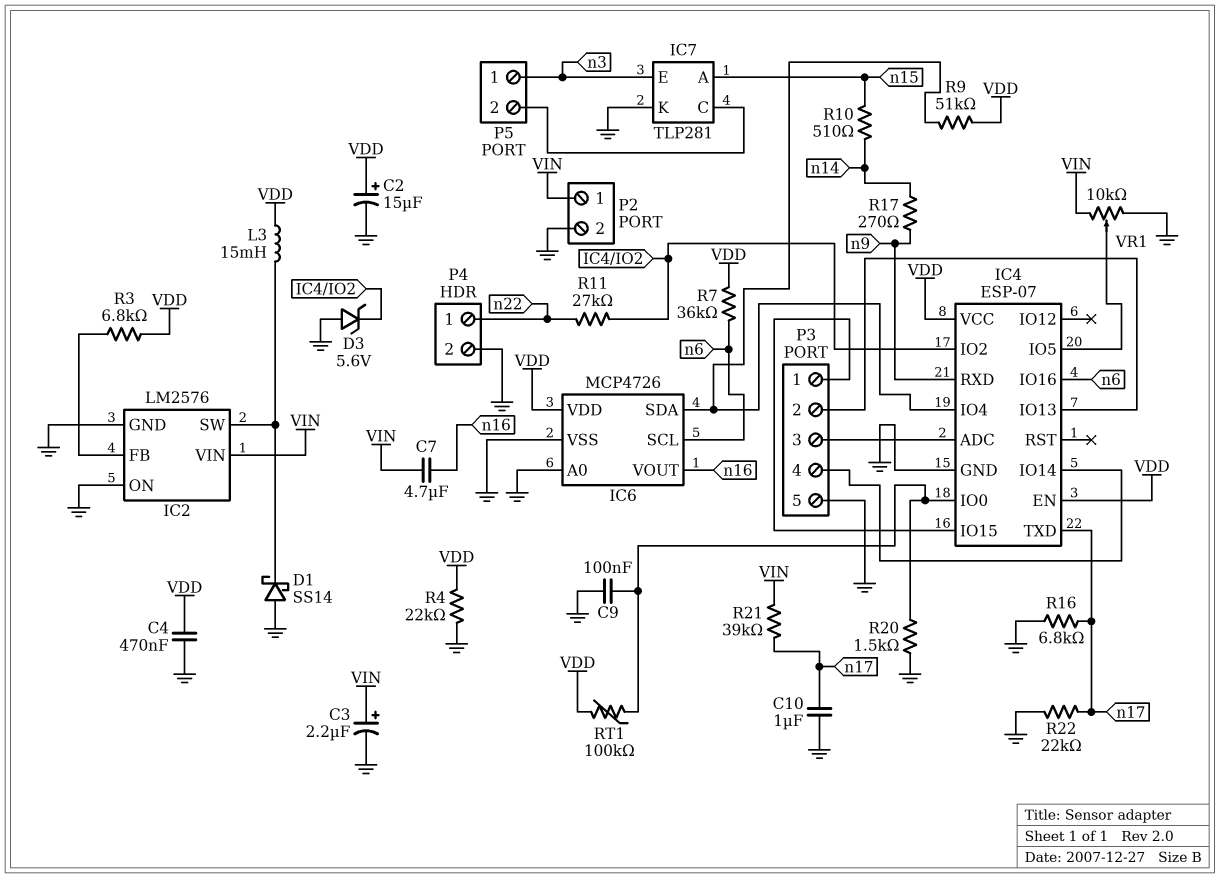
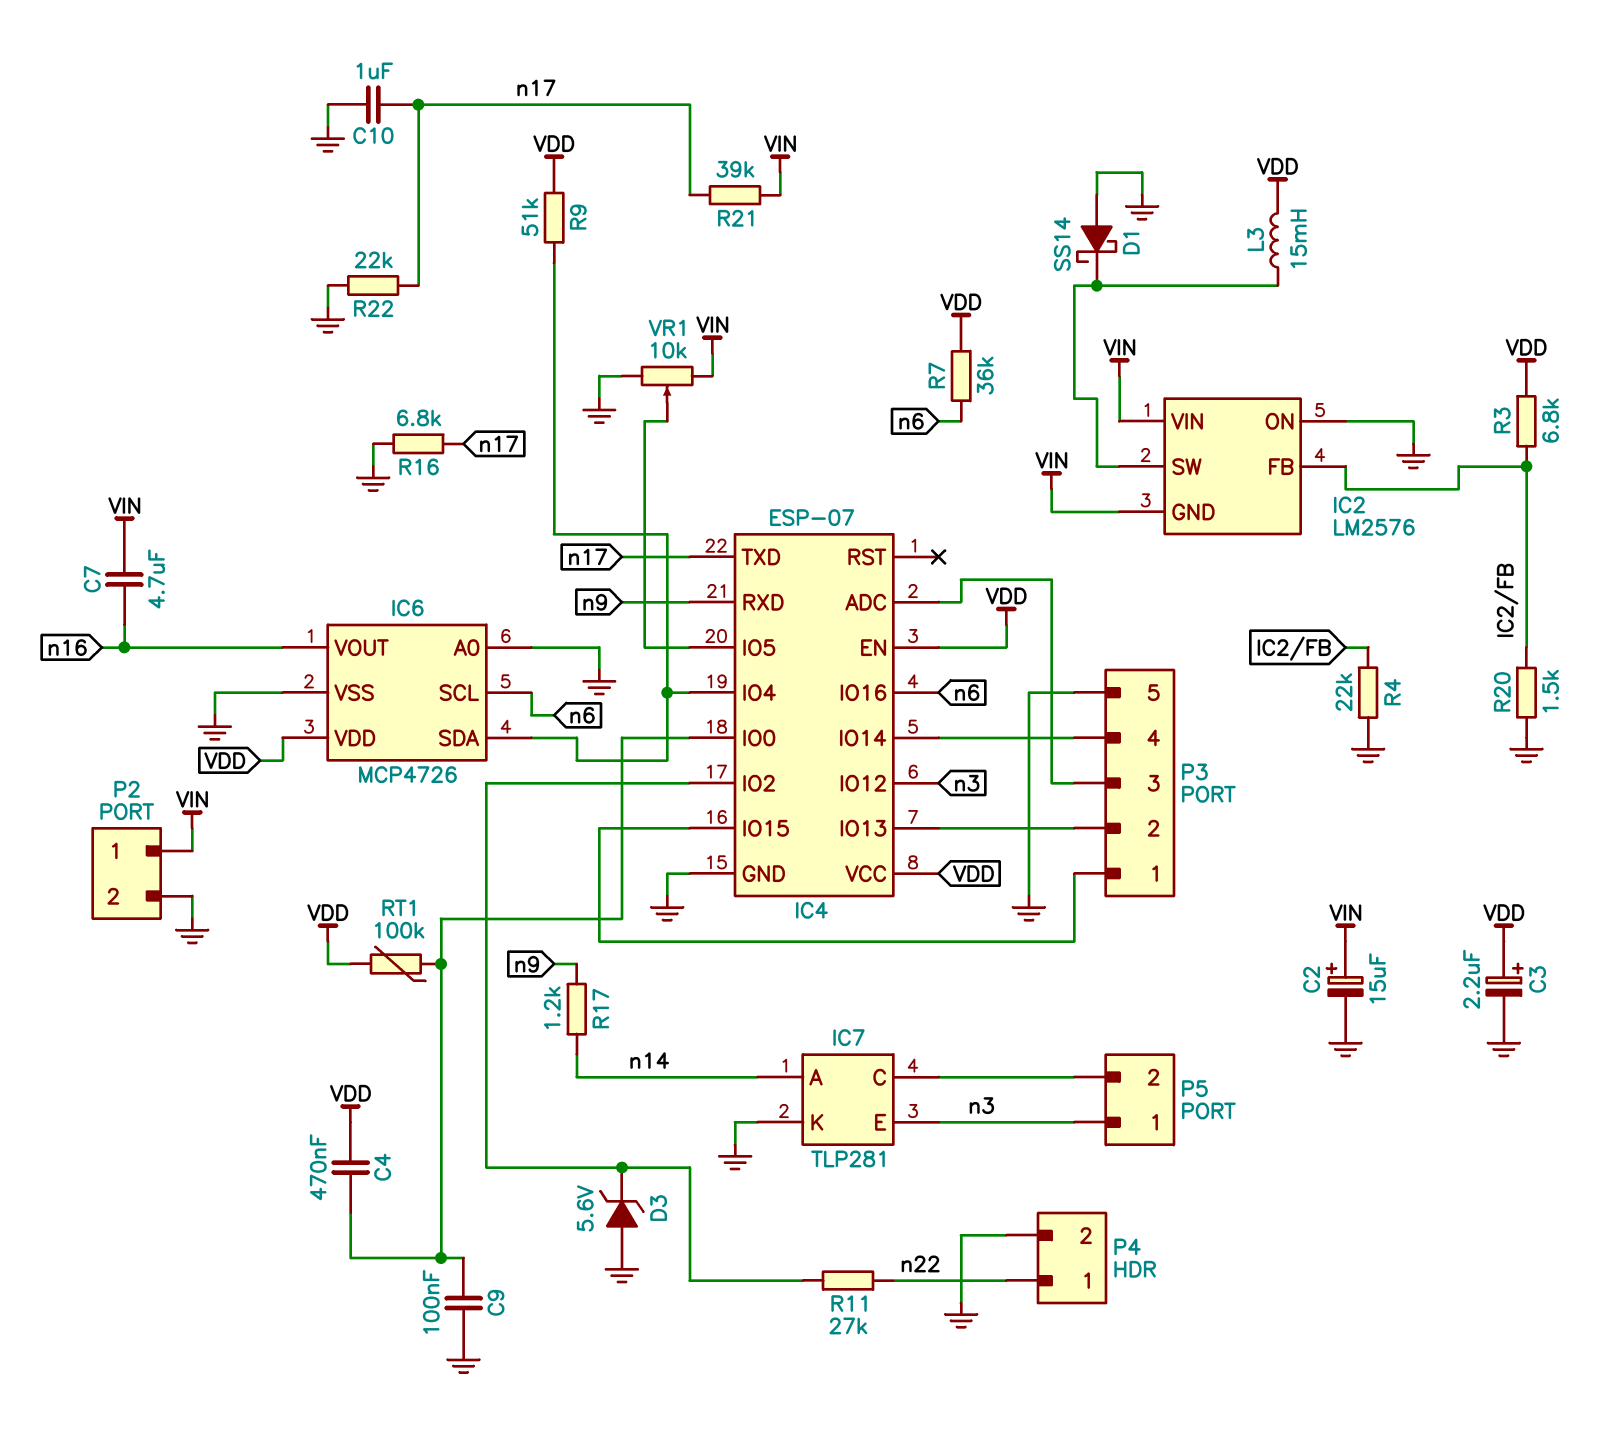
C2: 15uF (plus VDD, minus GND) -> 15uF (plus VIN, minus GND)
C3: 2.2uF (plus VIN, minus GND) -> 2.2uF (plus VDD, minus GND)
C4: 470nF (GND, VDD) -> 470nF (IC4/IO0, VDD)
IC2 pin GND: GND -> VIN
IC4 pin IO12: none -> n3
IC7 pin A: n15 -> n14
R4: 22k (GND, VDD) -> 22k (GND, IC2/FB)
R10: 510 (n14, n15) -> none
R17: 270 (n9, n14) -> 1.2k (n9, n14)
R20: 1.5k (GND, IC4/IO0) -> 1.5k (GND, IC2/FB)

